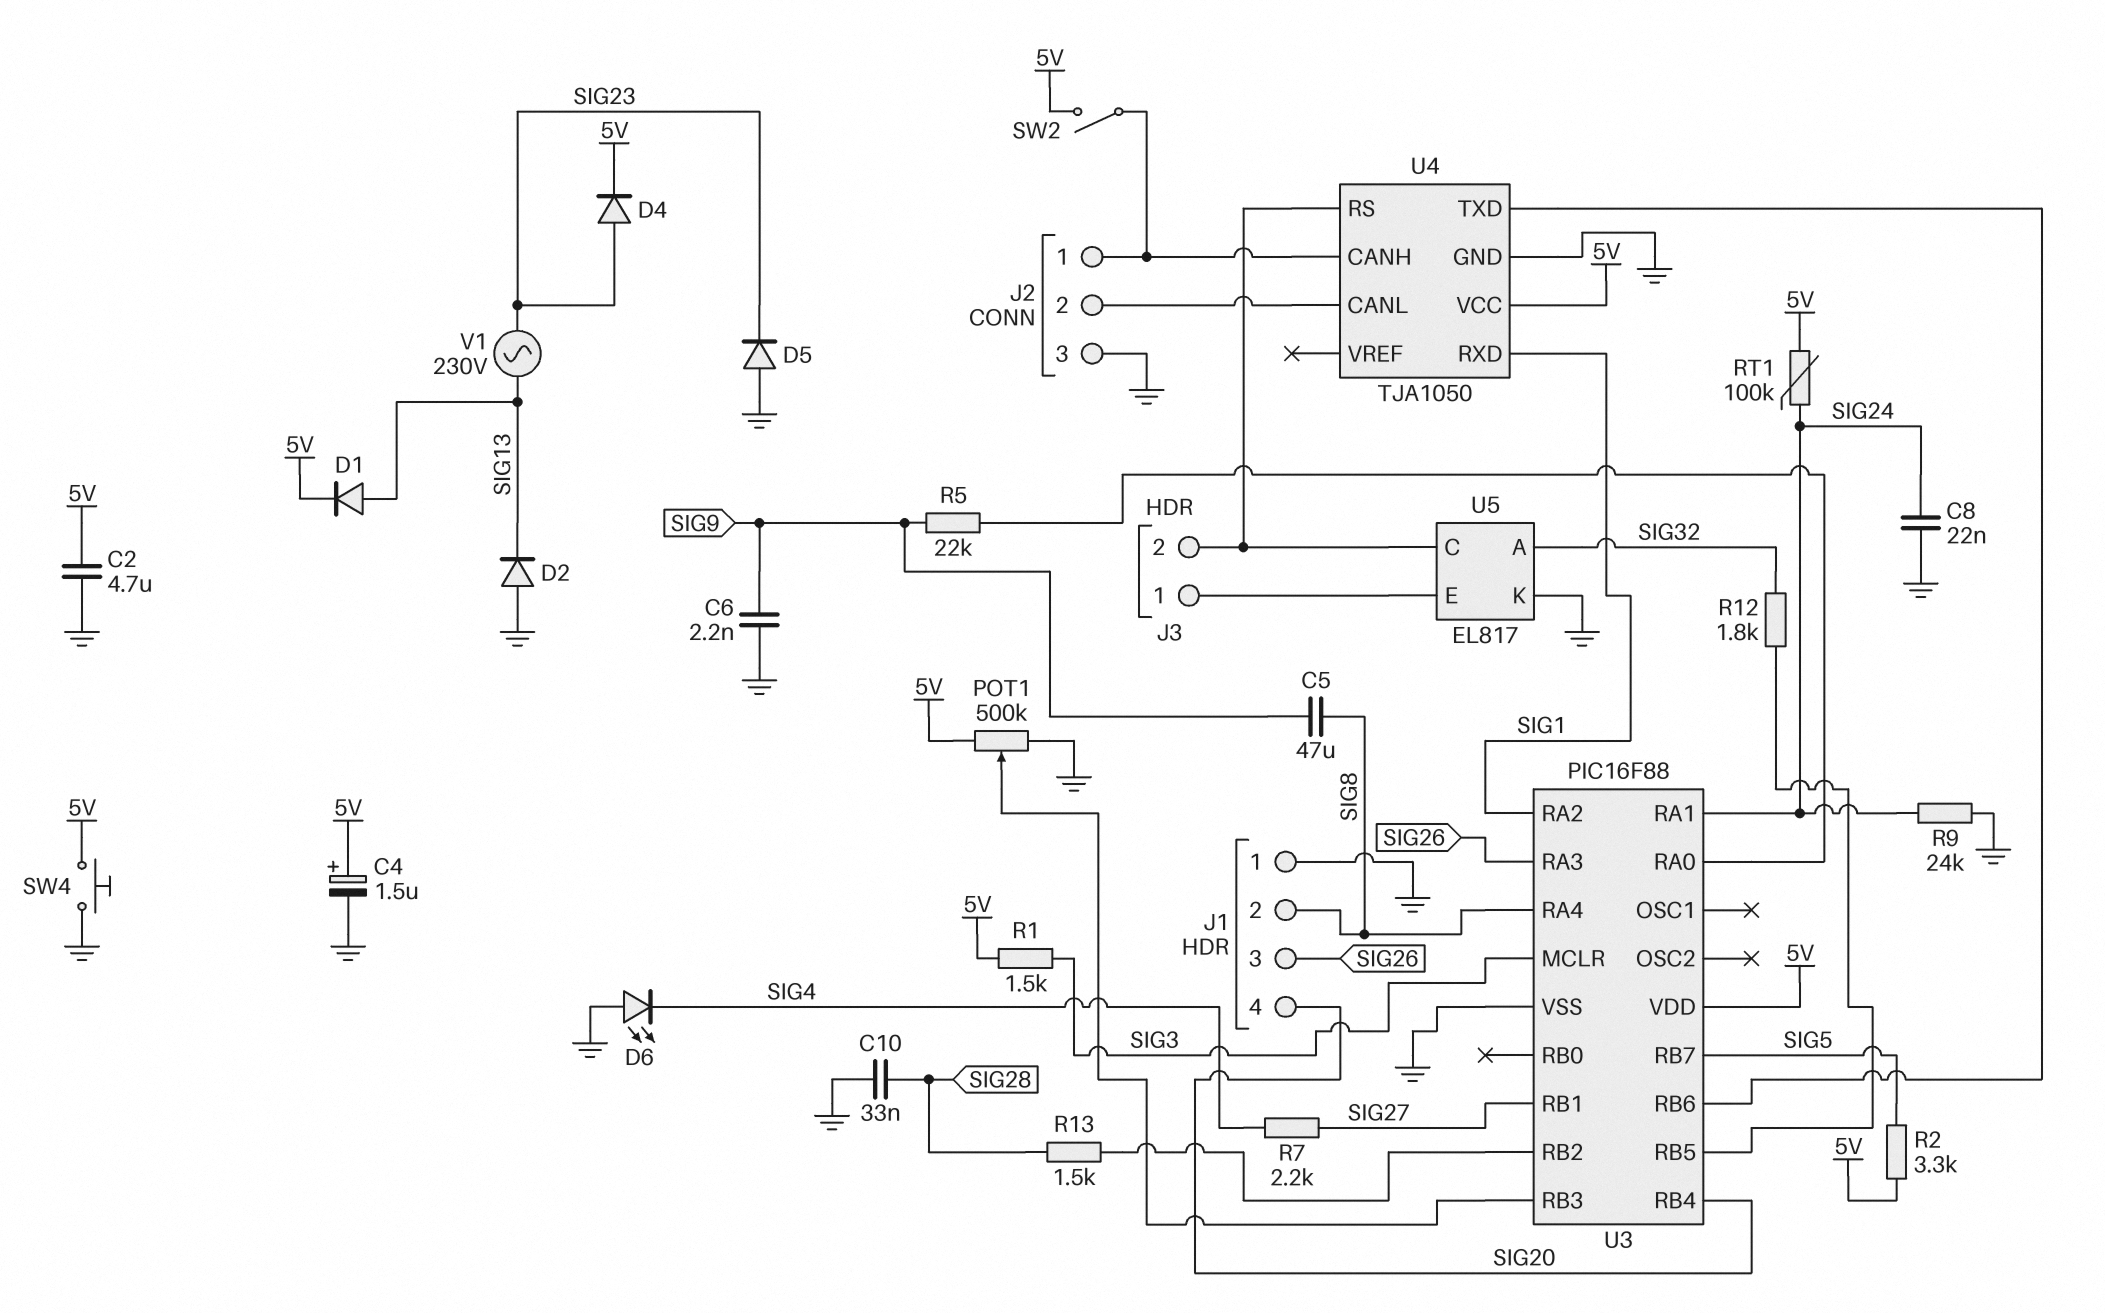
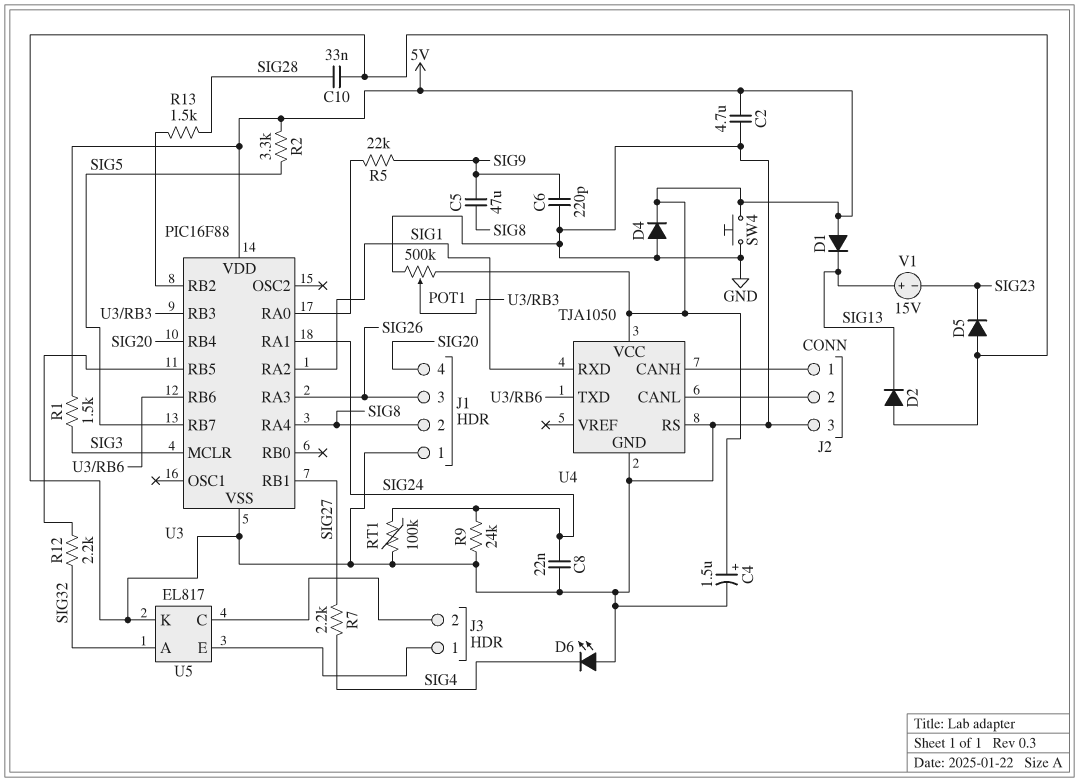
C6: 2.2nF (GND, SIG9) -> 220pF (GND, SIG9)
D1: diode (A SIG13, K 5V) -> diode (A 5V, K SIG13)
D4: diode (A SIG23, K 5V) -> diode (A GND, K 5V)
R12: 1.8k (SIG32, U3/RB5) -> 2.2k (SIG32, U3/RB5)
RT1: 100k (5V, SIG24) -> 100k (GND, SIG24)
SW2: switch (5V, J2/1) -> none
U4 pin RS: J3/2 -> GND
V1: AC 230V (SIG13, SIG23) -> 15V (plus SIG13, minus SIG23)

